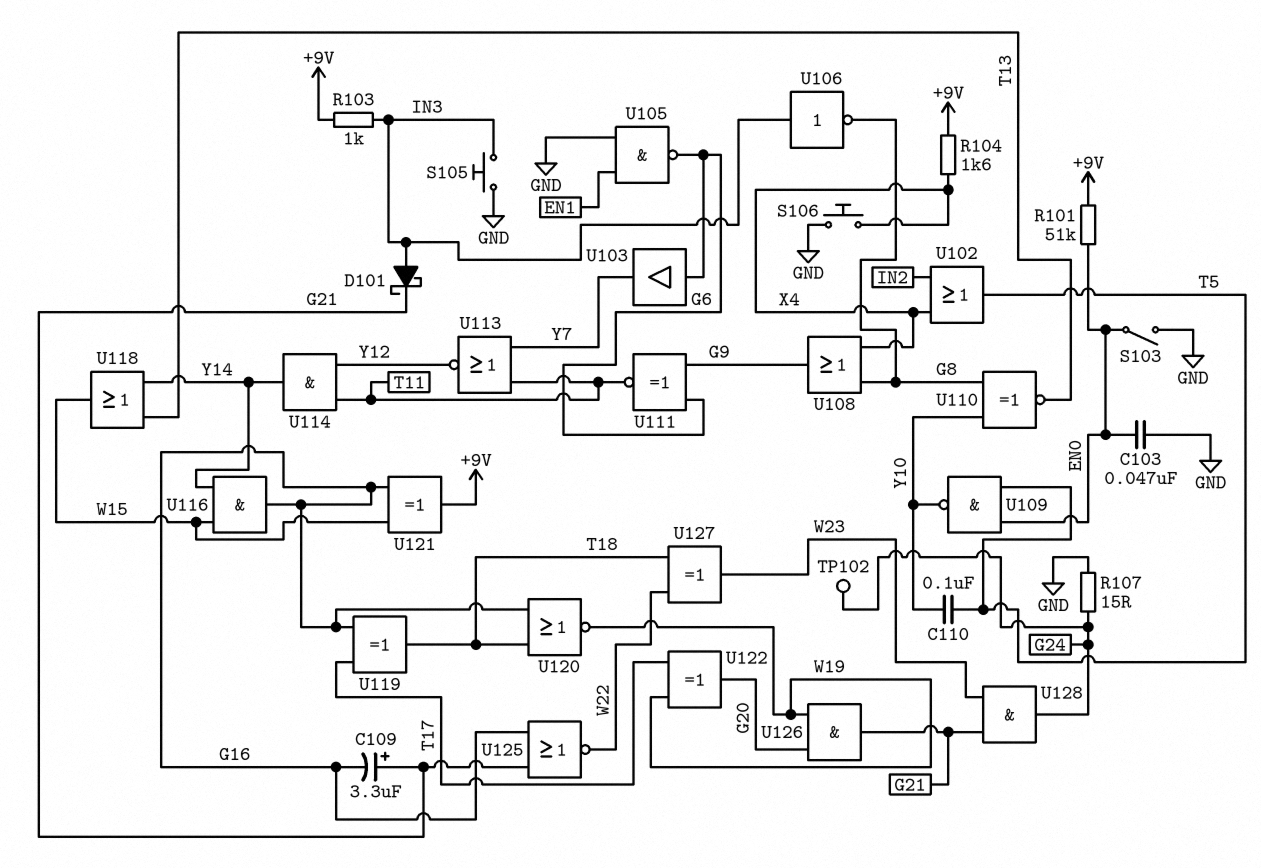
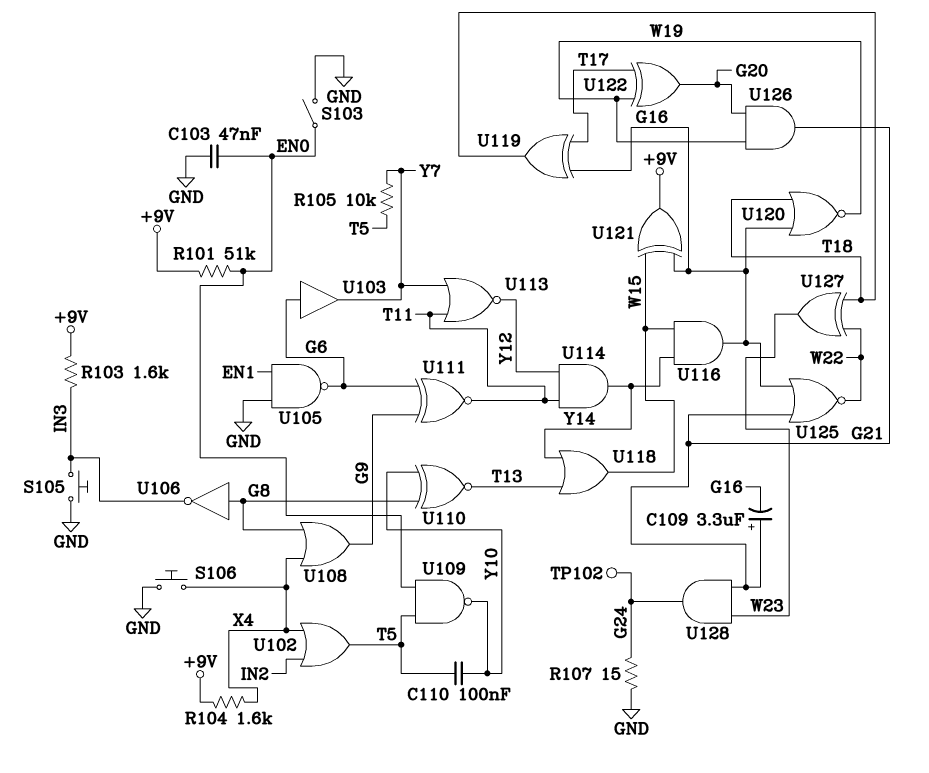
D101: schottky (A IN3, K G21) -> none
R103: 1k (+9V, IN3) -> 1.6k (+9V, IN3)
R105: none -> 10k (T5, Y7)
U106: NOT (in IN3, out G8) -> NOT (in G8, out IN3)

